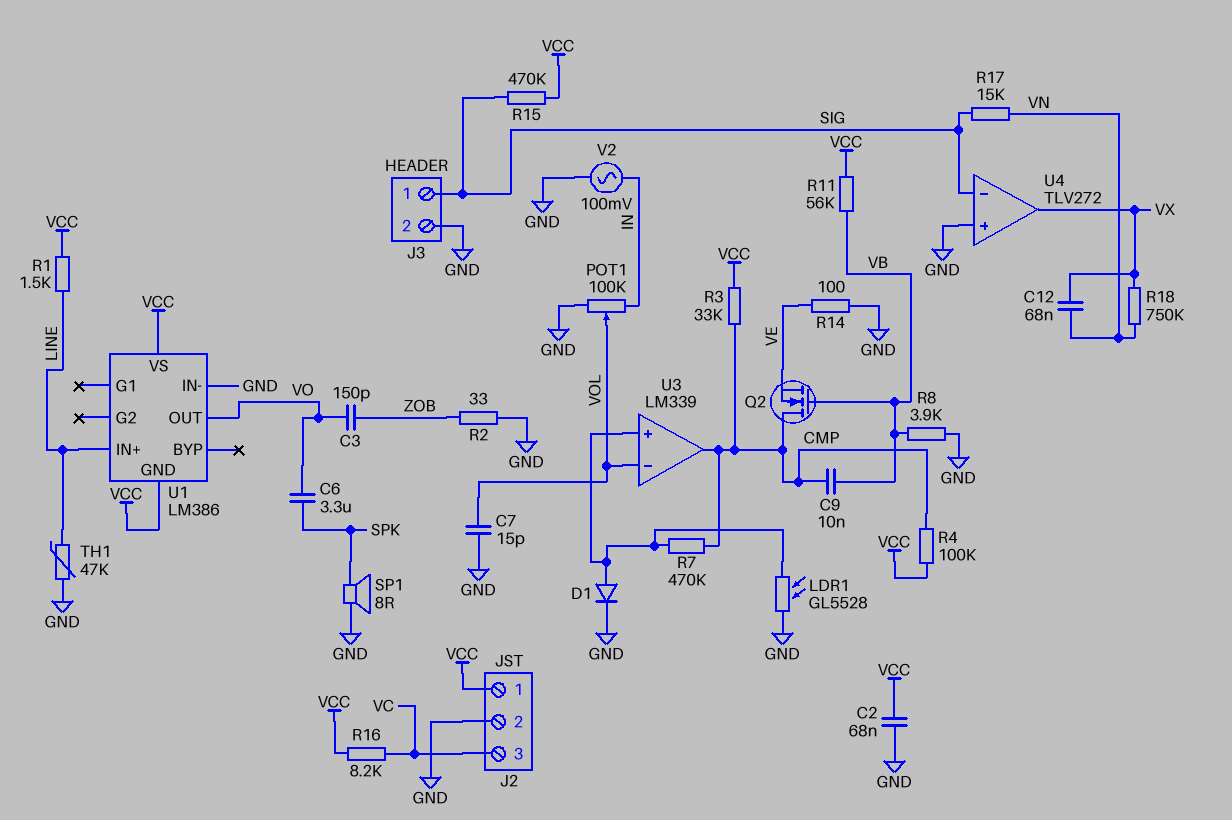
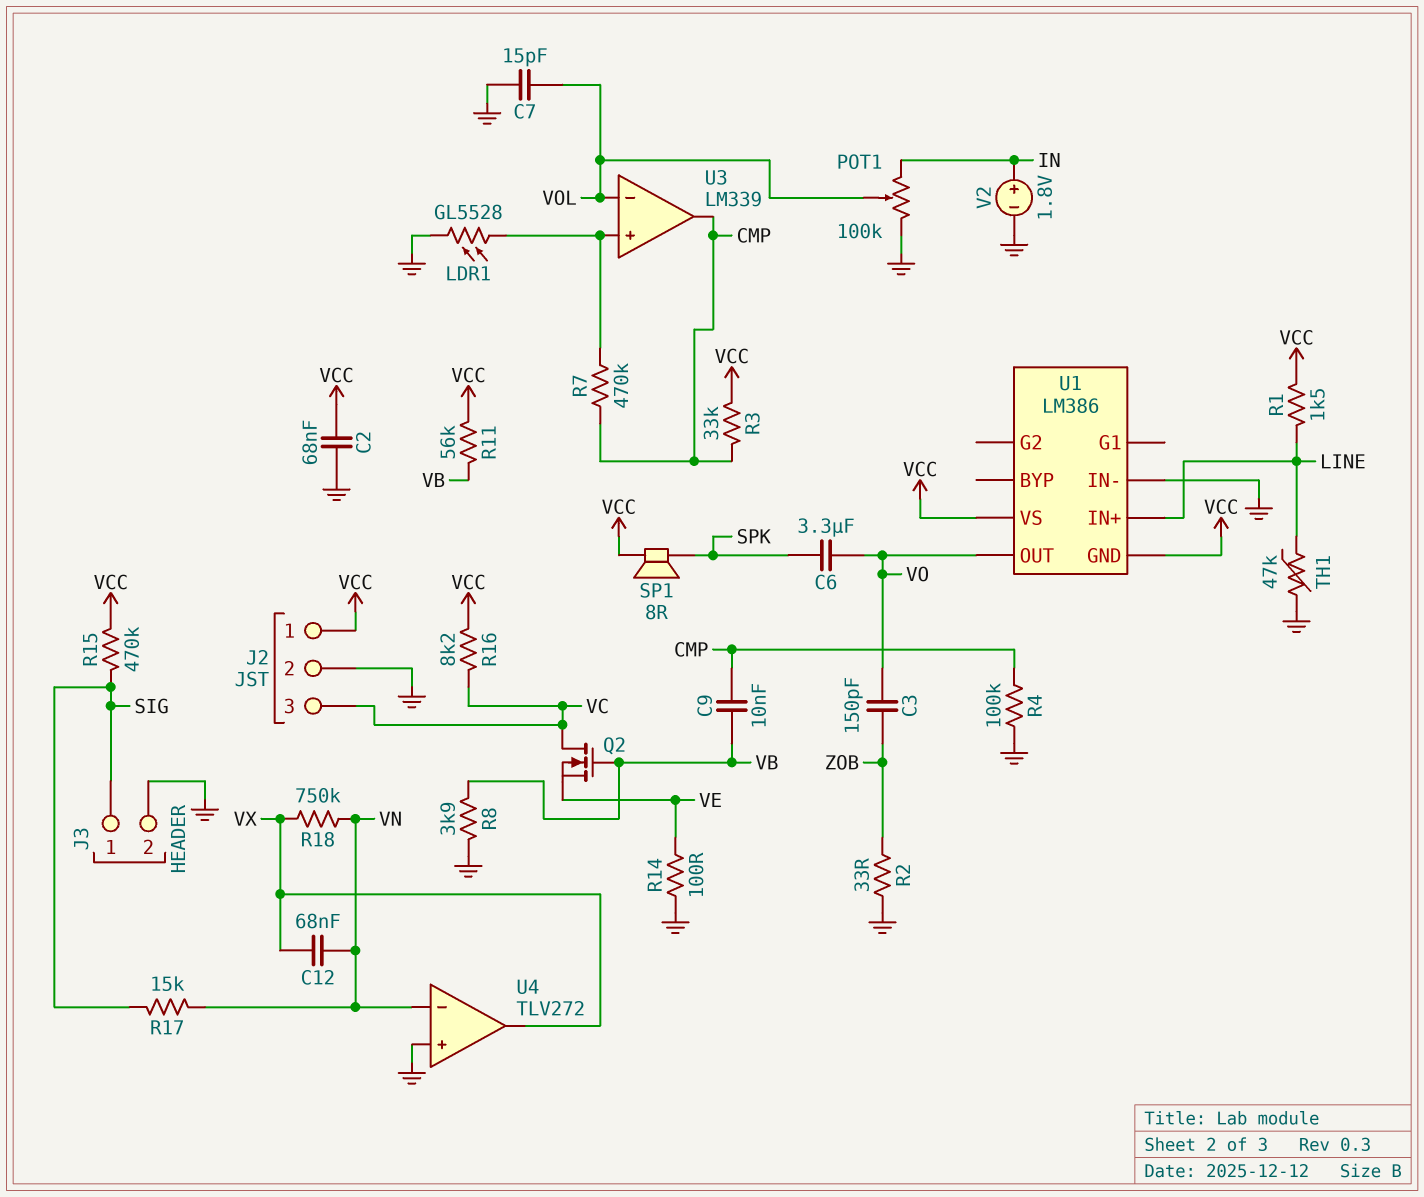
D1: diode (A U3/in+, K GND) -> none
Q2: NMOS (G VB, D CMP, S VE) -> NMOS (G VB, D VC, S VE)
R4: 100k (CMP, VCC) -> 100k (CMP, GND)
SP1: speaker 8R (GND, SPK) -> speaker 8R (SPK, VCC)
U4 pin in-: SIG -> VN
V2: AC 100mV (GND, IN) -> 1.8V (plus IN, minus GND)

